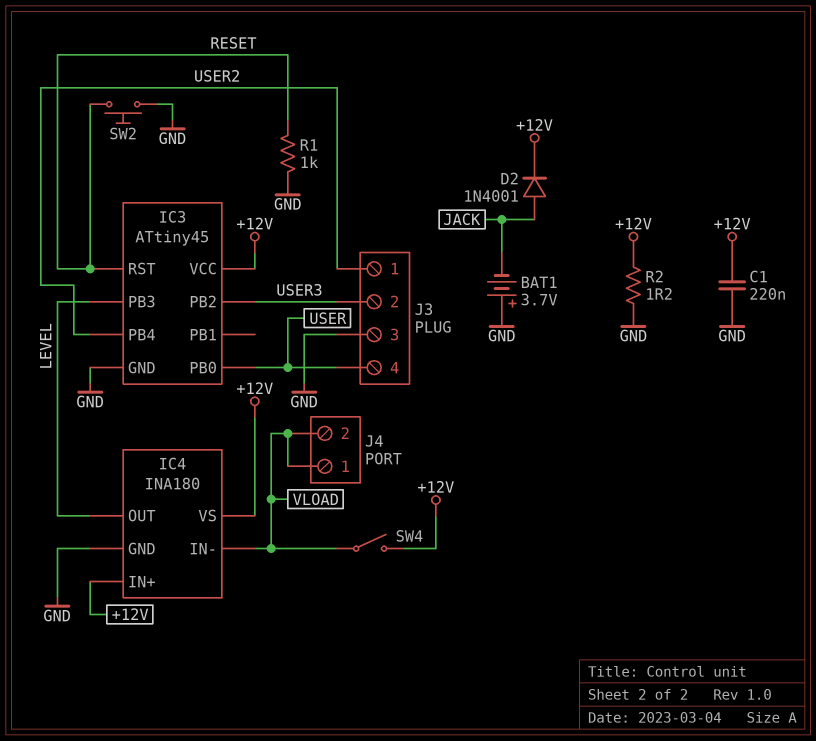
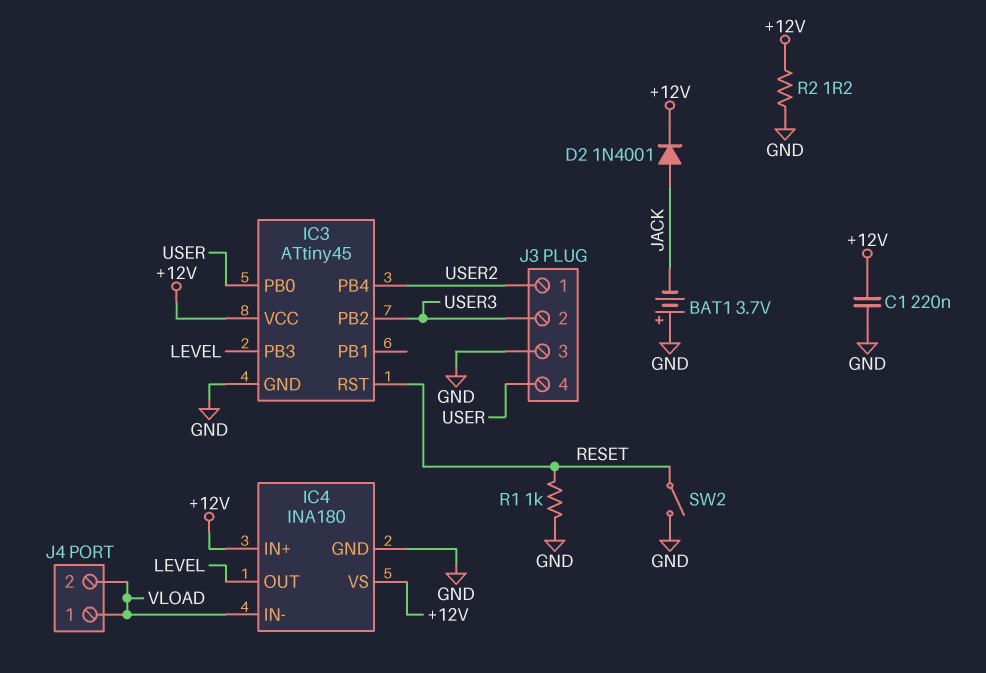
SW2: button (GND, RESET) -> switch (GND, RESET)
SW4: switch (+12V, VLOAD) -> none

